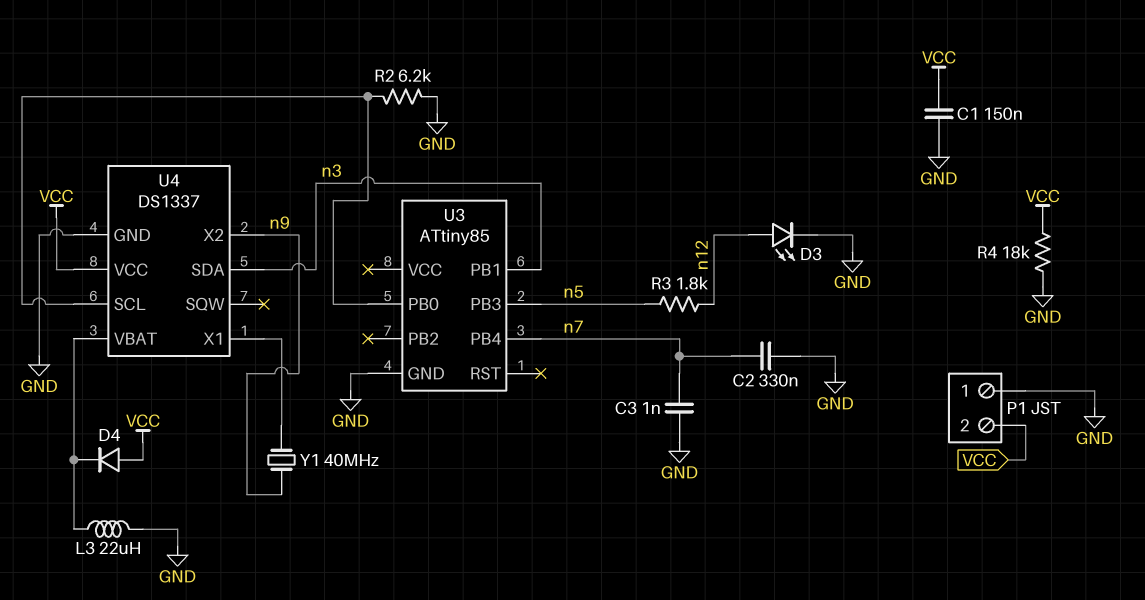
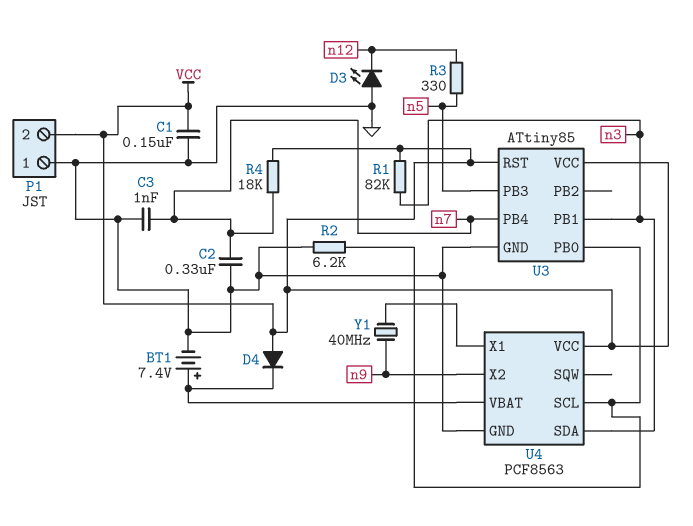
BT1: none -> 7.4V (plus U4/VBAT, minus GND)
D3: LED (A n12, K GND) -> LED (A GND, K n12)
L3: 22uH (GND, U4/VBAT) -> none
R1: none -> 82k (VCC, n3)
R3: 1.8k (n5, n12) -> 330 (n5, n12)
R4: 18k (GND, VCC) -> 18k (VCC, n7)
U3 pin RST: none -> VCC
U3 pin VCC: none -> VCC
U4: DS1337 -> PCF8563

